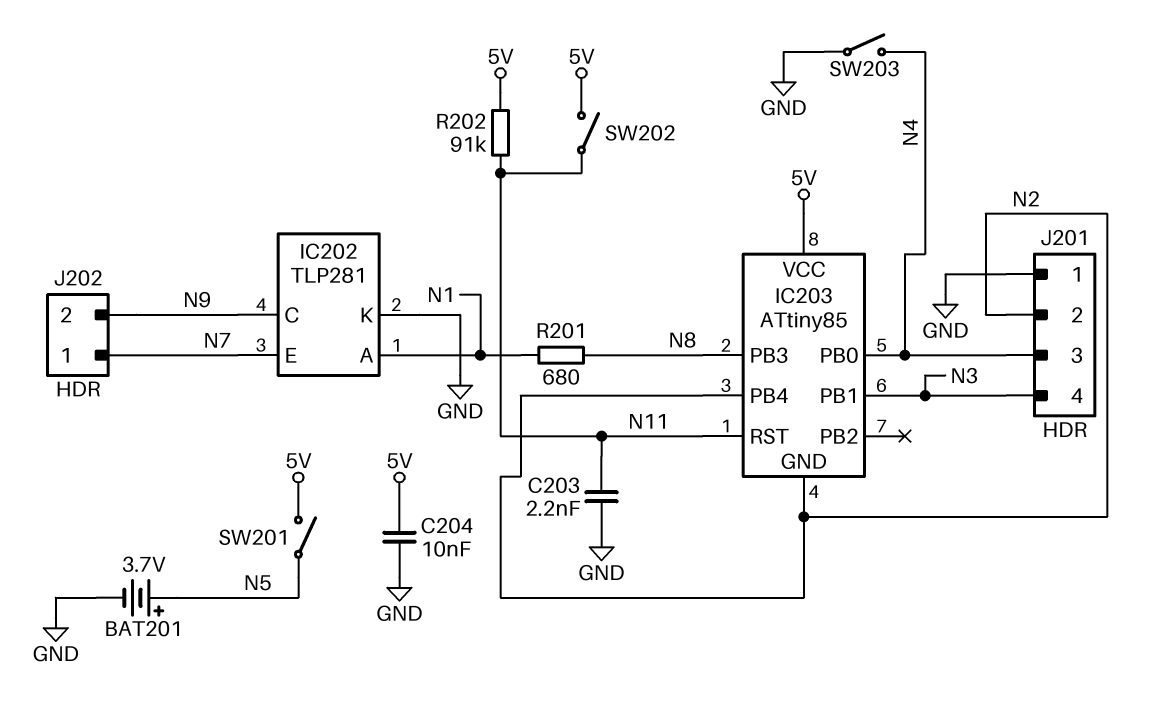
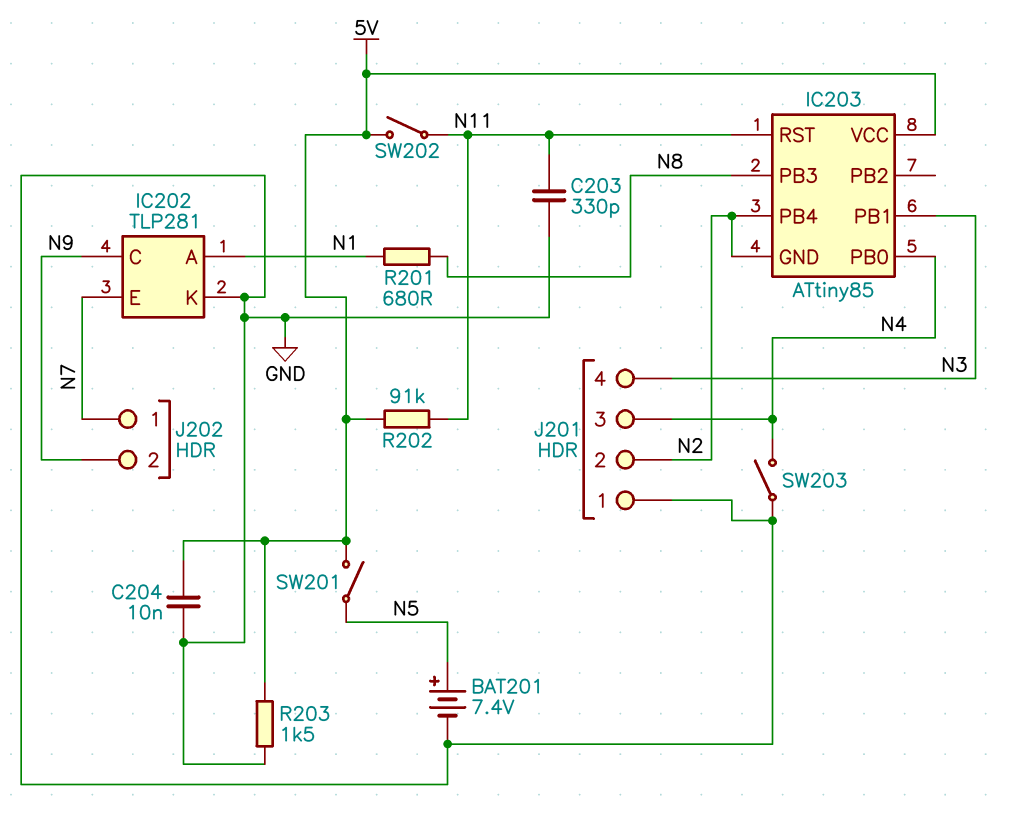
BAT201: 3.7V (plus N5, minus GND) -> 7.4V (plus N5, minus GND)
C203: 2.2nF (GND, N11) -> 330pF (GND, N11)
R203: none -> 1.5k (5V, GND)

